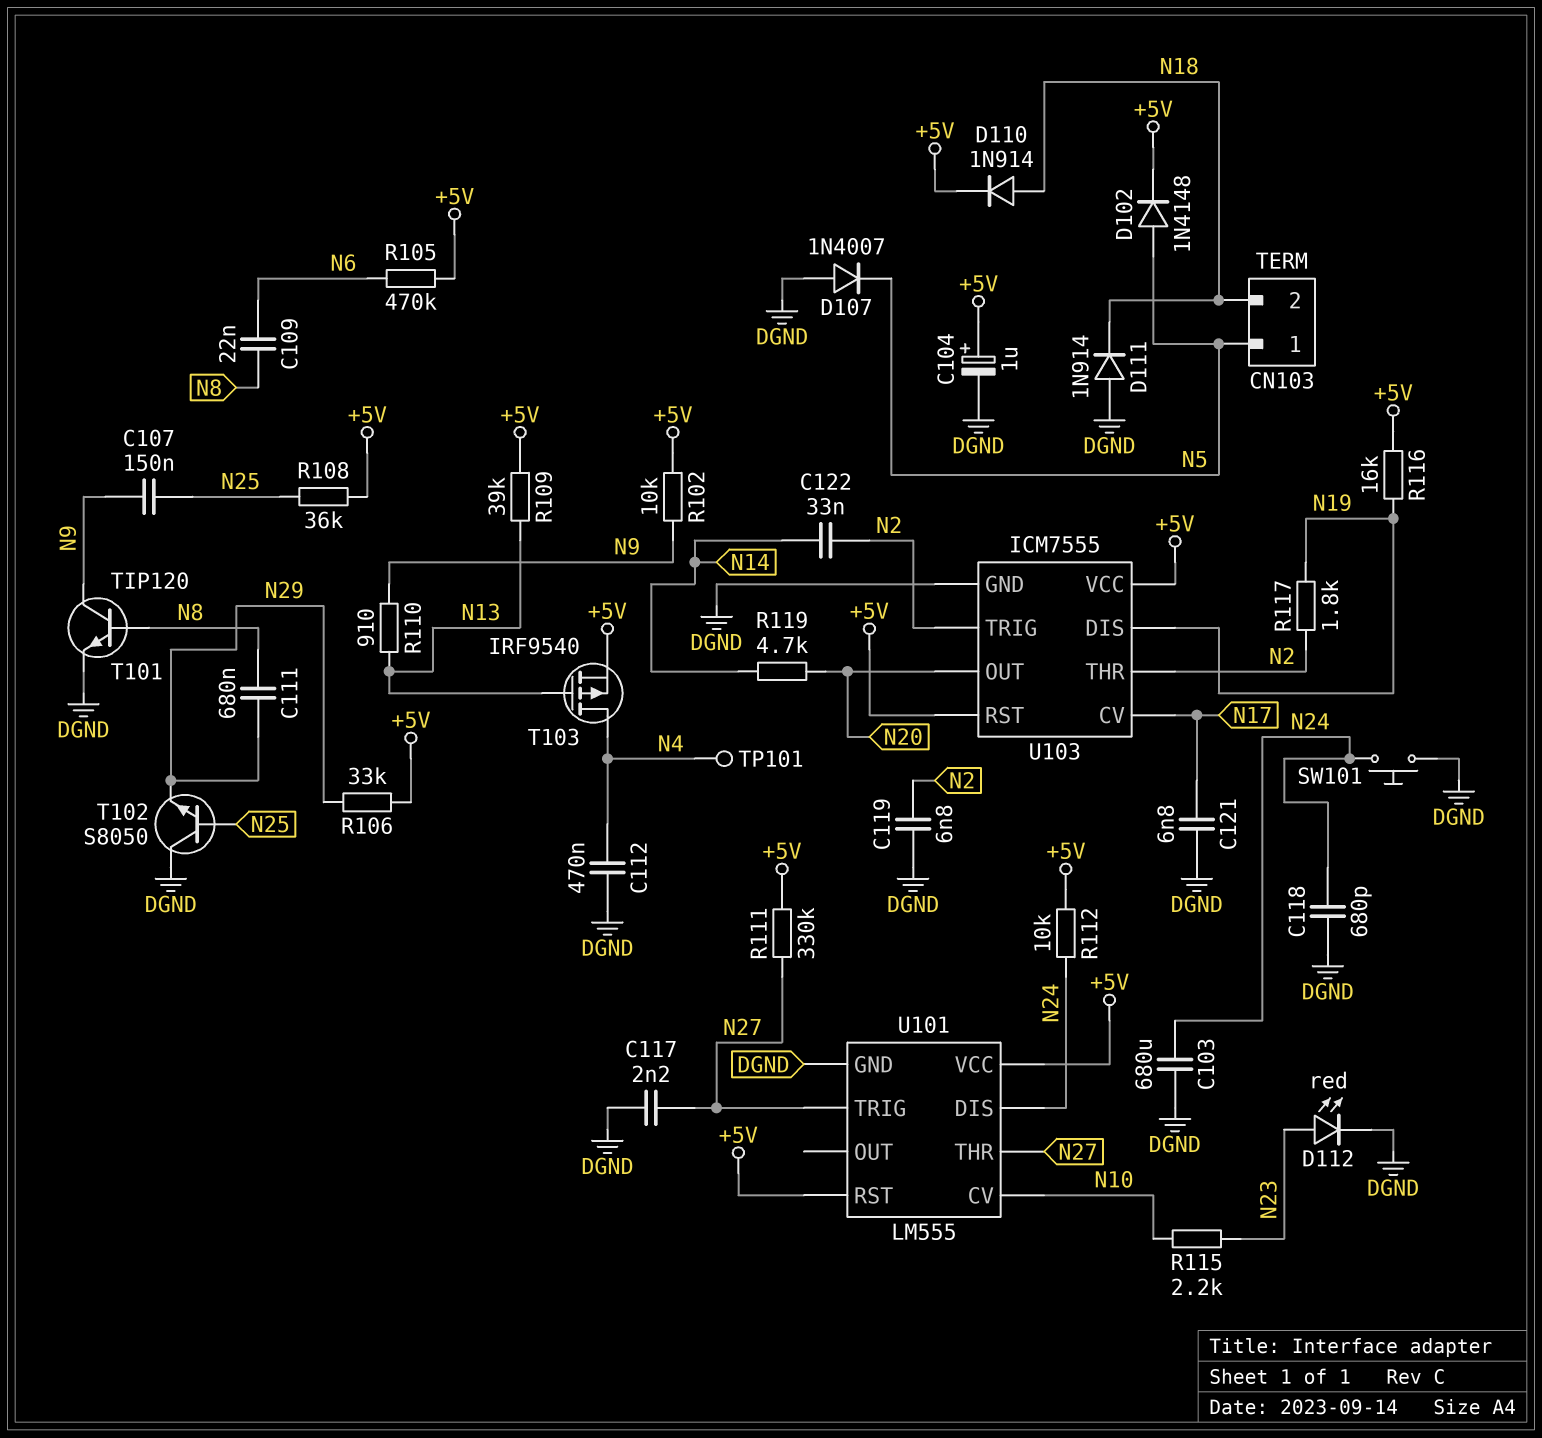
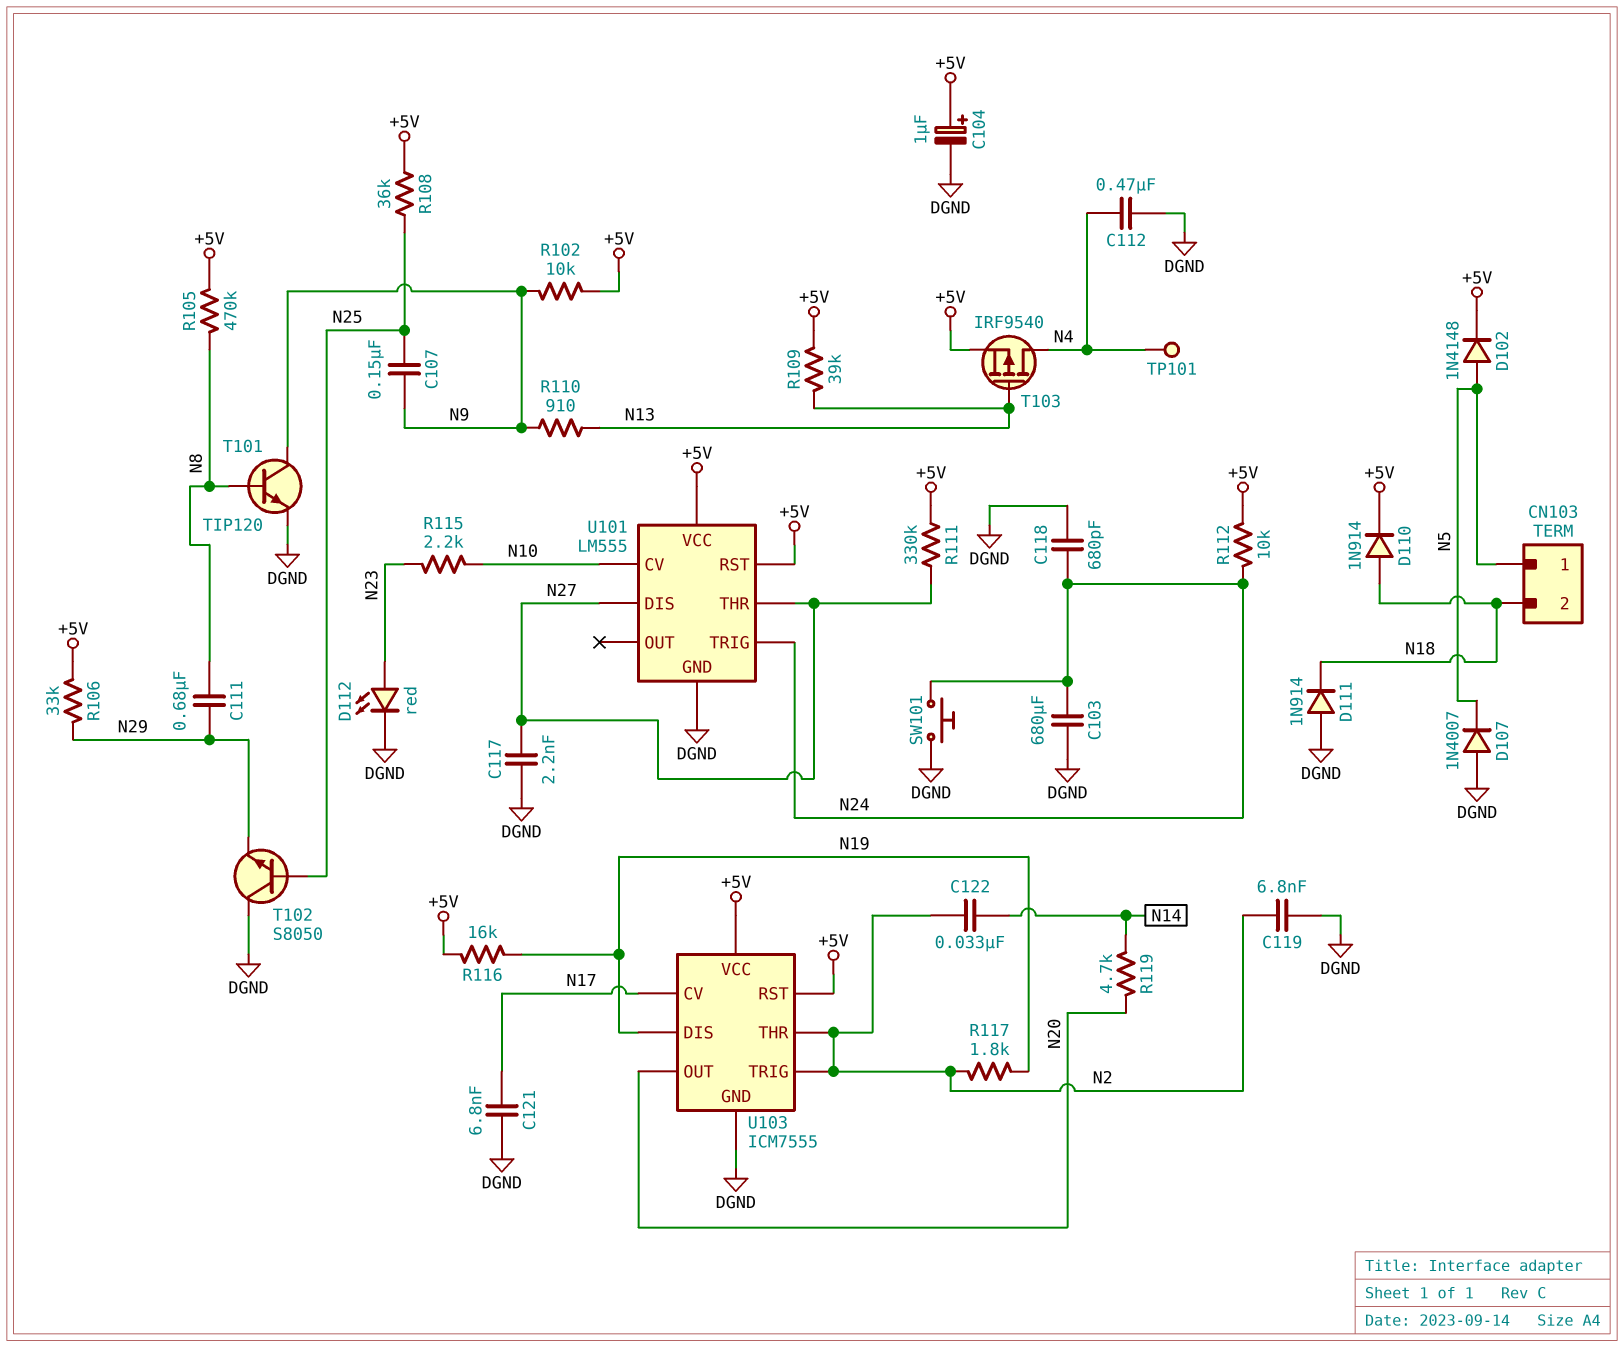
C109: 22nF (N6, N8) -> none
R105: 470k (+5V, N6) -> 470k (+5V, N8)
U101 pin DIS: N24 -> N27
U101 pin TRIG: N27 -> N24

